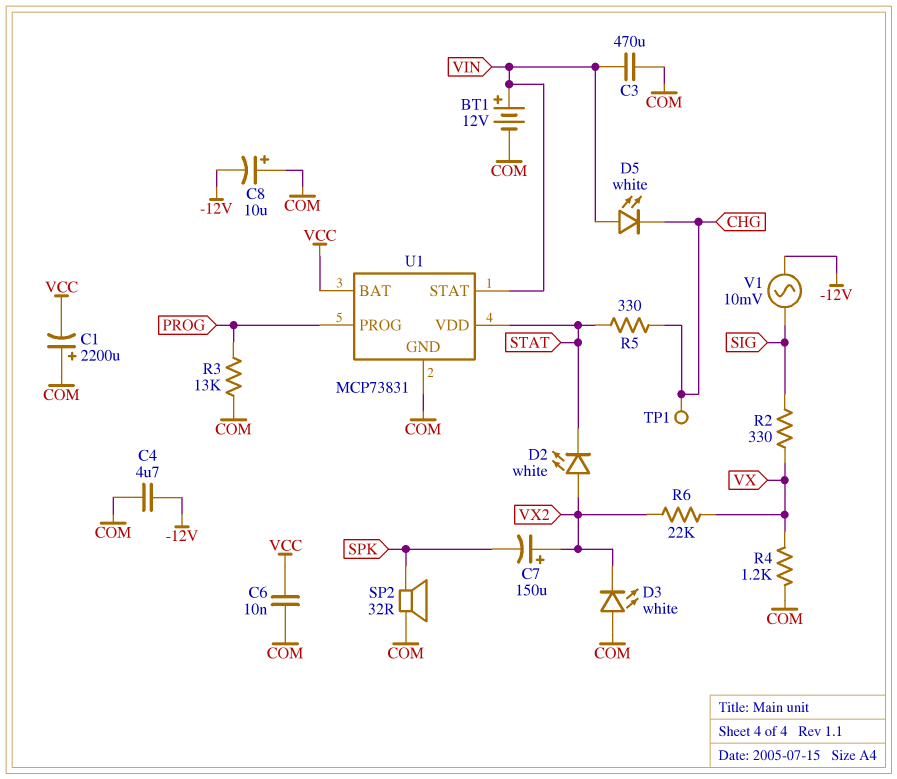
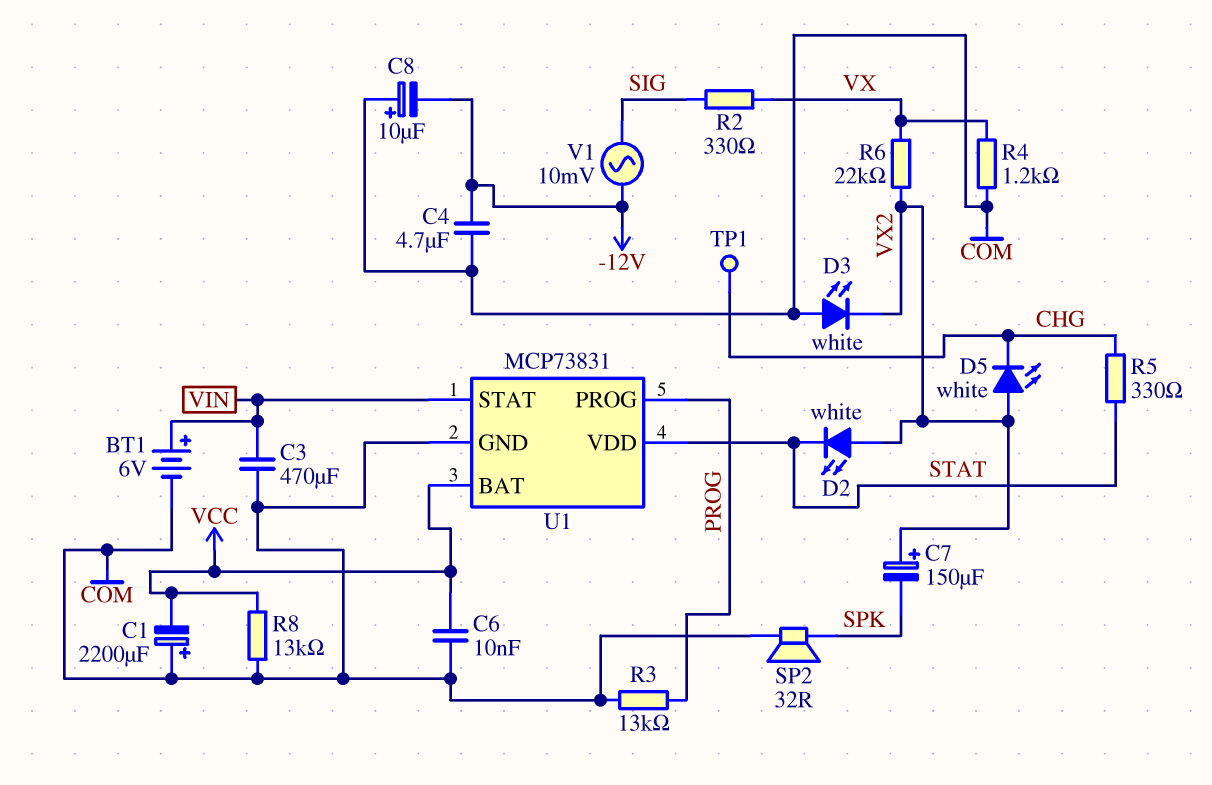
BT1: 12V (plus VIN, minus COM) -> 6V (plus VIN, minus COM)
D5: LED white (A VIN, K CHG) -> LED white (A VX2, K CHG)
R8: none -> 13k (COM, VCC)

